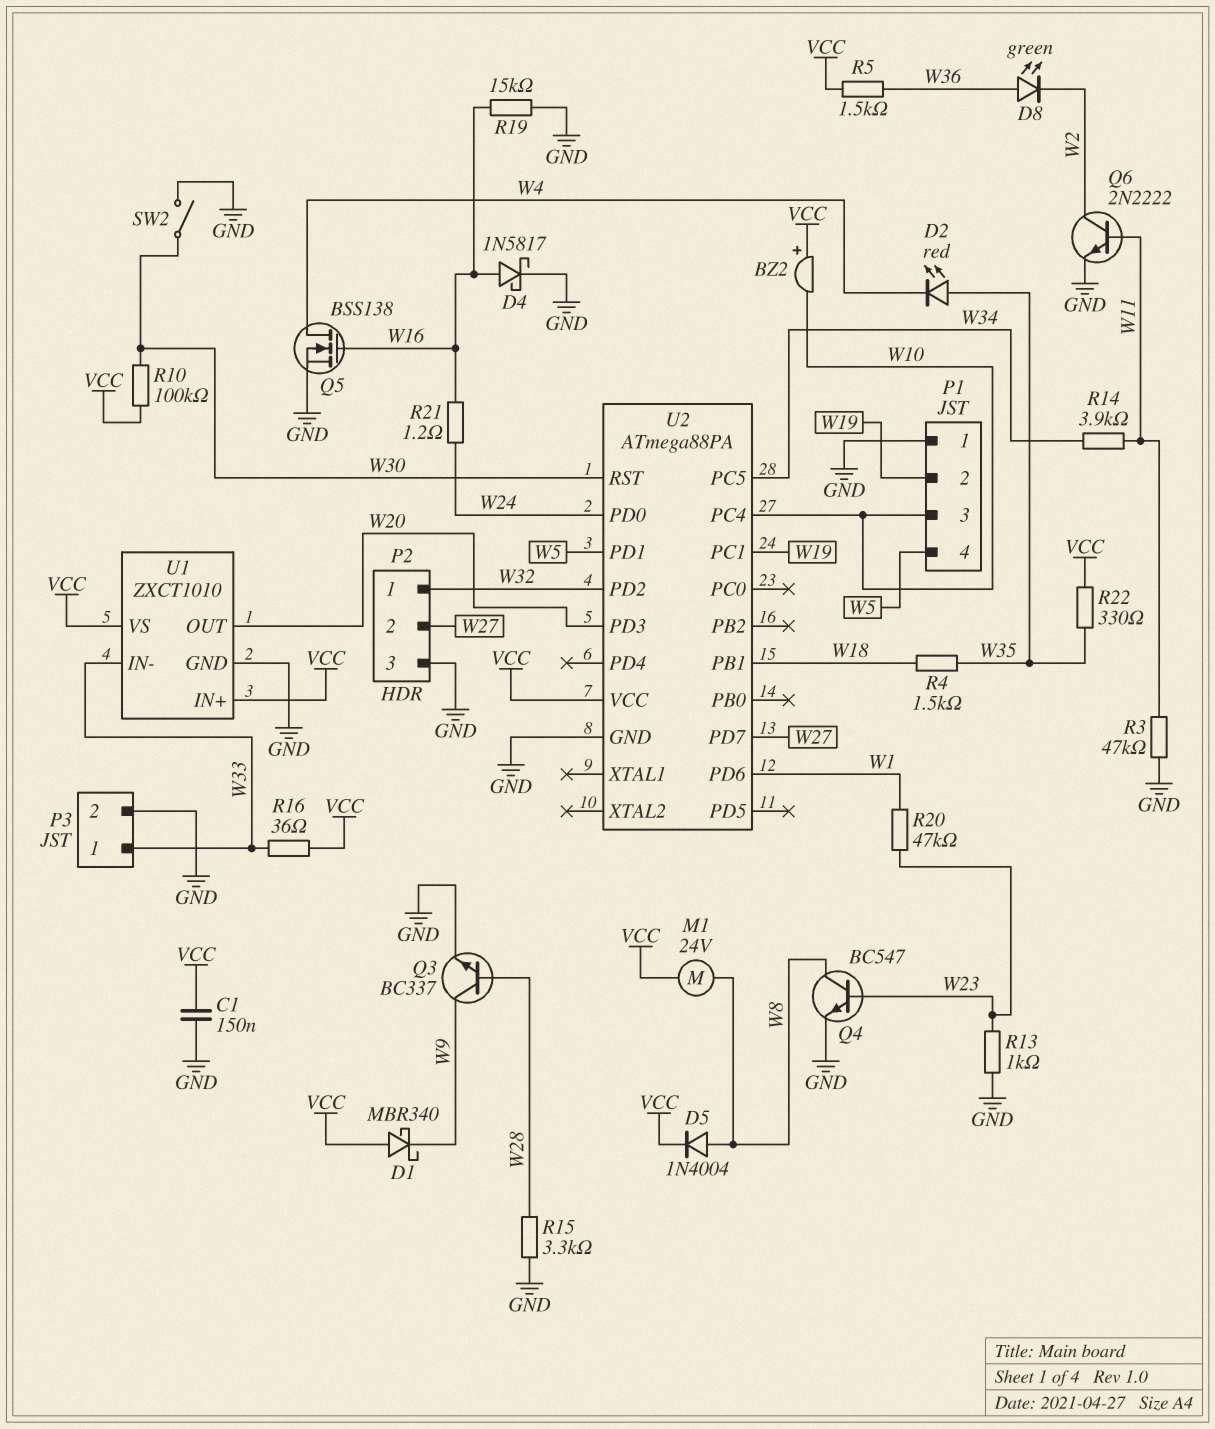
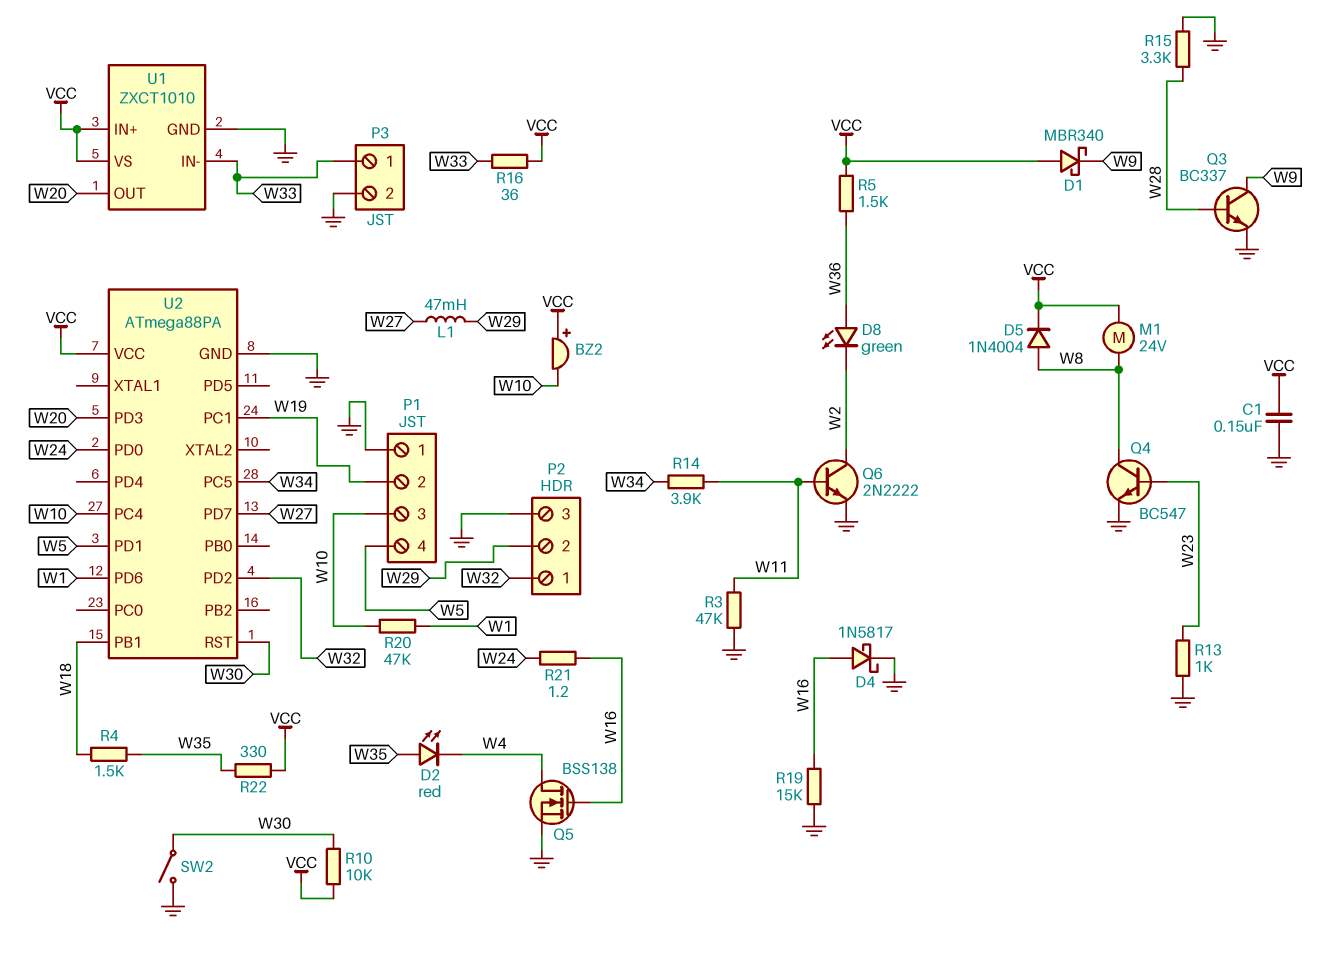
L1: none -> 47mH (W27, W29)
P2 pin 2: W27 -> W29
R10: 100k (VCC, W30) -> 10k (VCC, W30)
R20: 47k (W1, W23) -> 47k (W1, W10)

